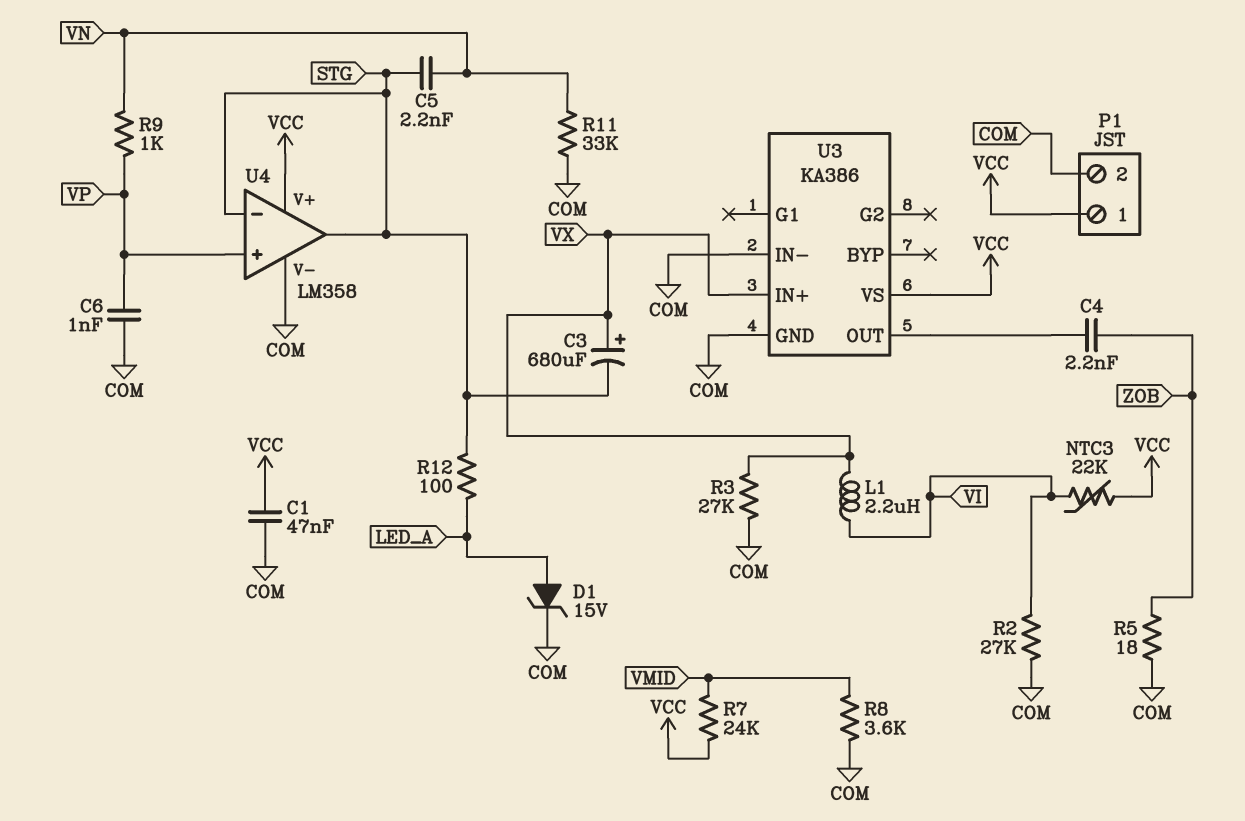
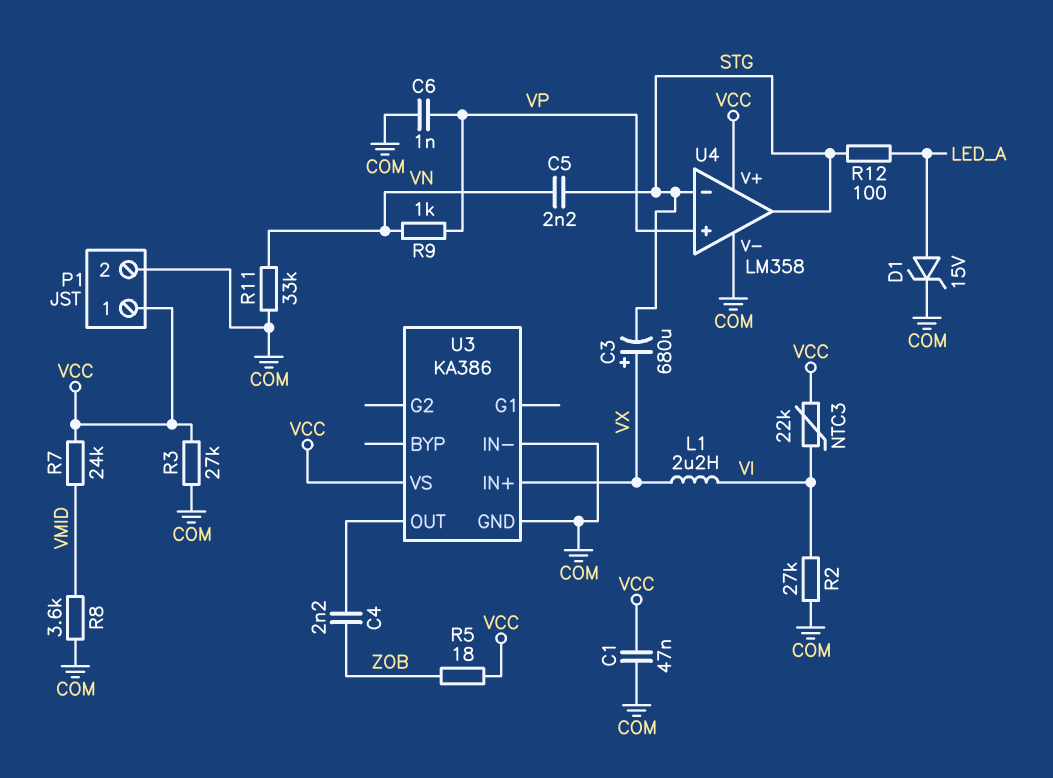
R3: 27k (COM, VX) -> 27k (COM, VCC)
R5: 18 (COM, ZOB) -> 18 (VCC, ZOB)

